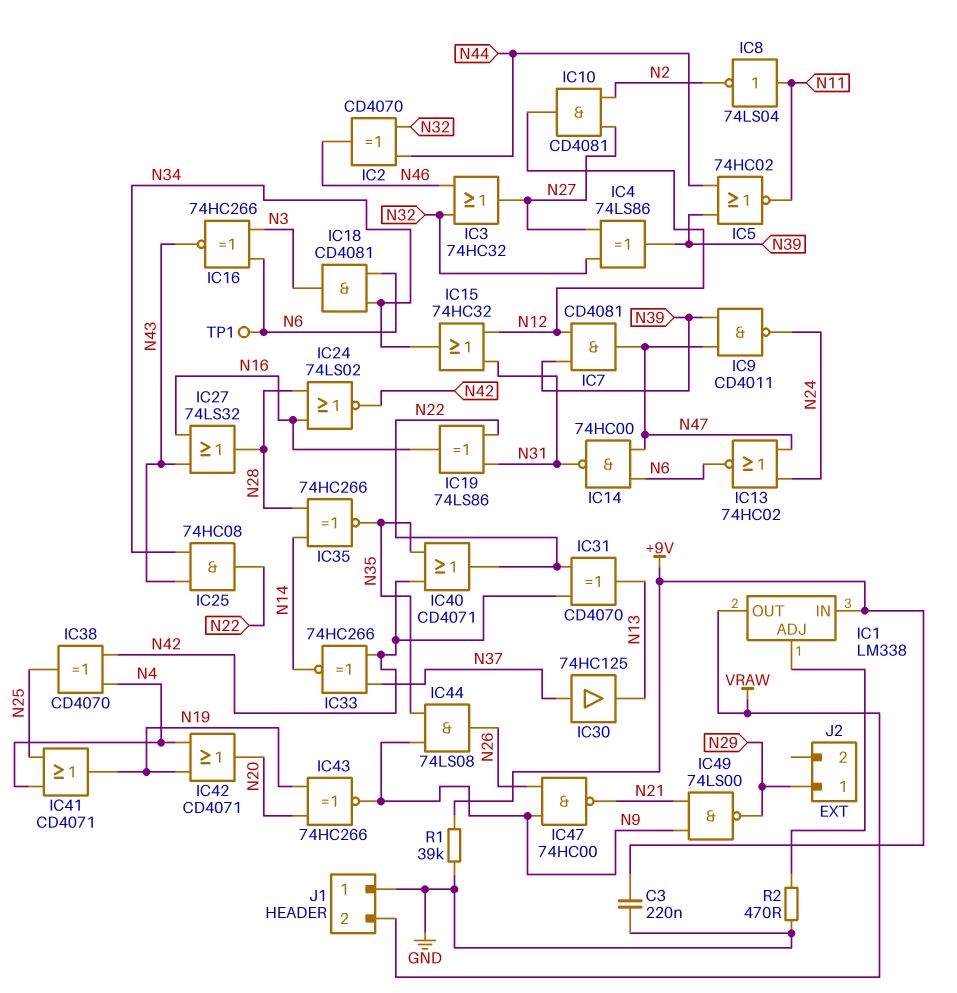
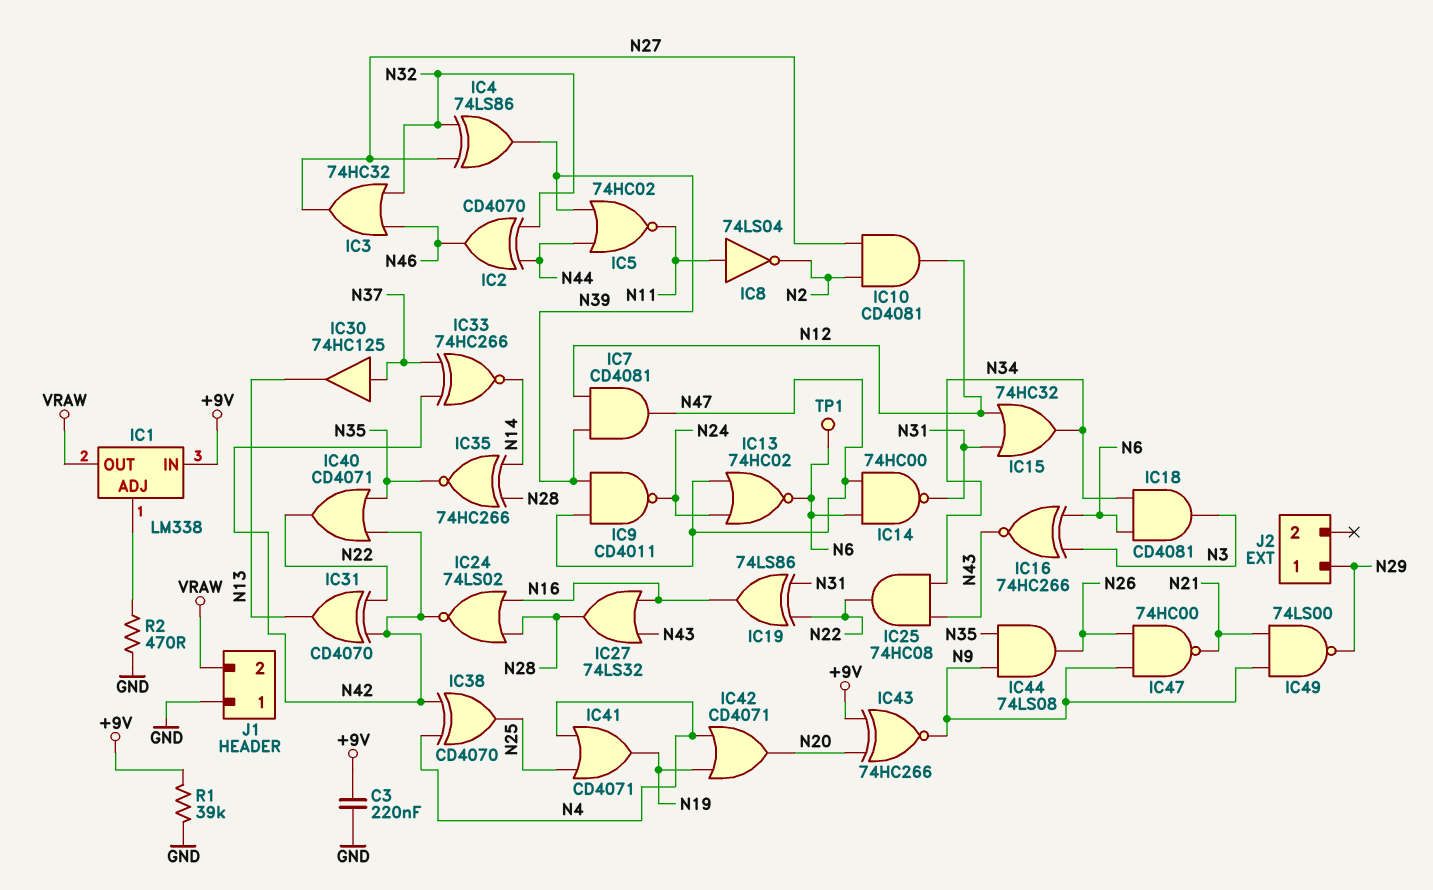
IC43: XNOR 74HC266 (in N19, in N20, out N9) -> XNOR 74HC266 (in +9V, in N20, out N9)

